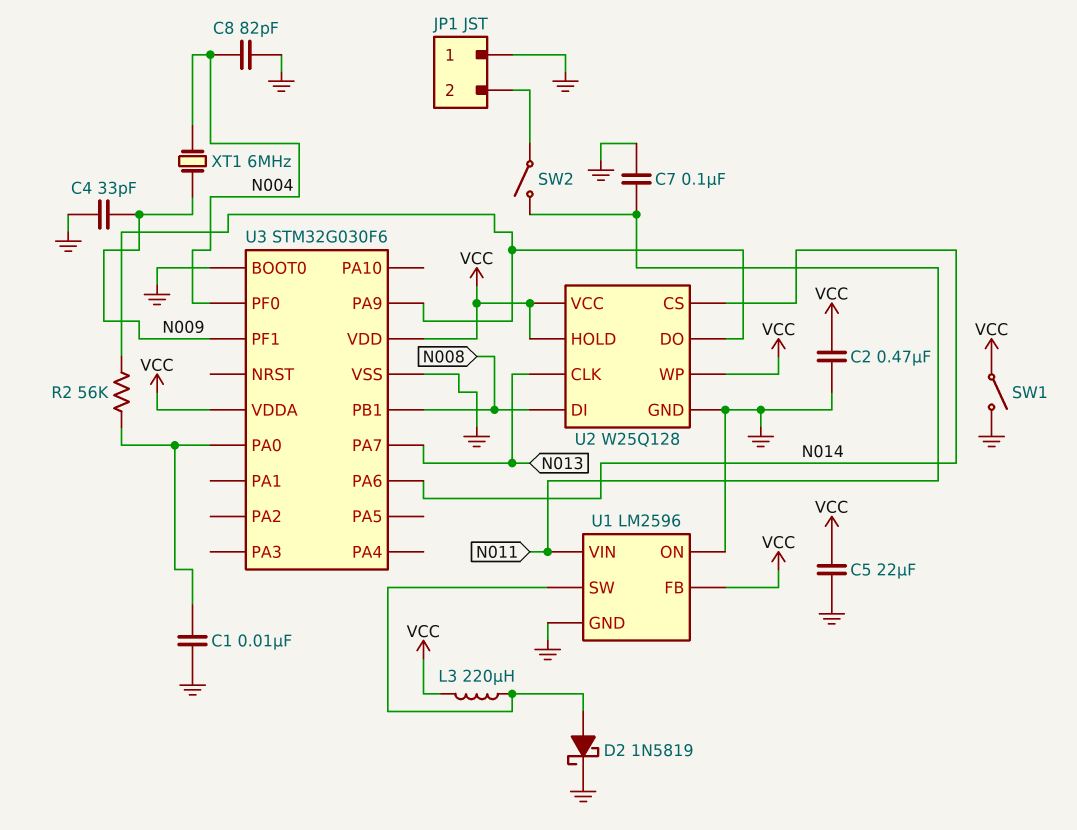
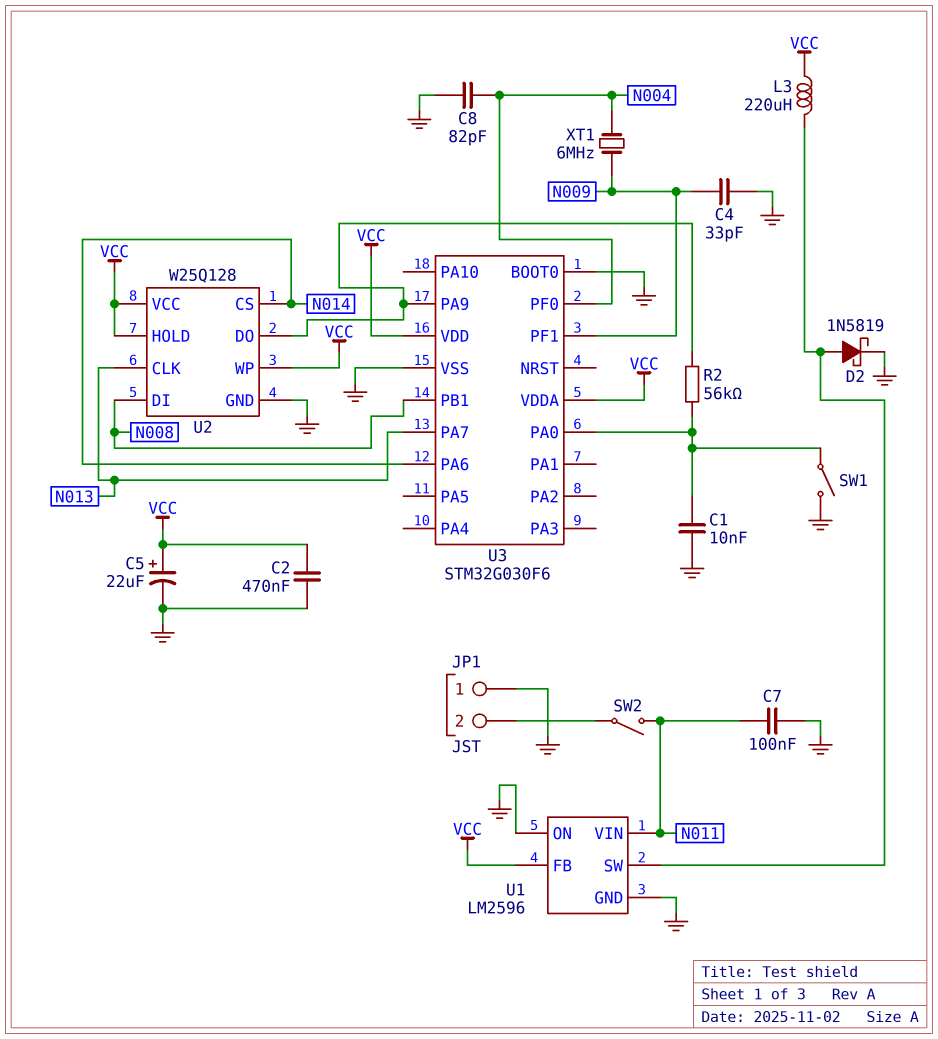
C5: 22uF (GND, VCC) -> 22uF (plus VCC, minus GND)
SW1: switch (GND, VCC) -> switch (GND, U3/PA0)

